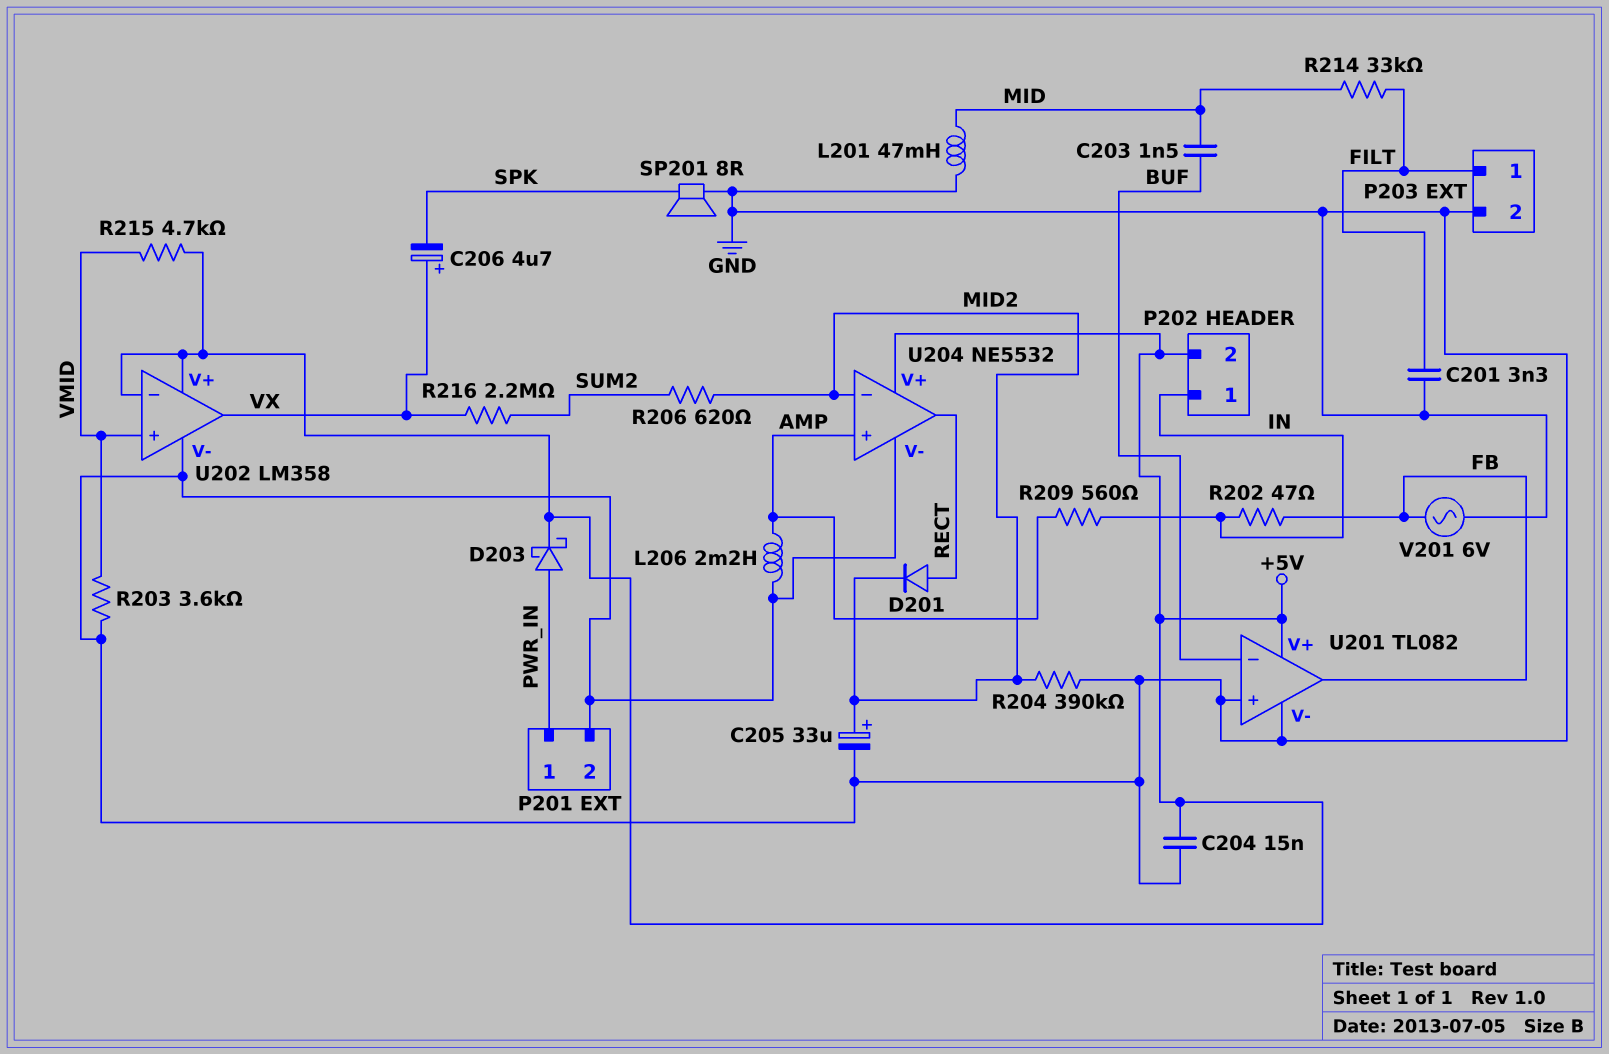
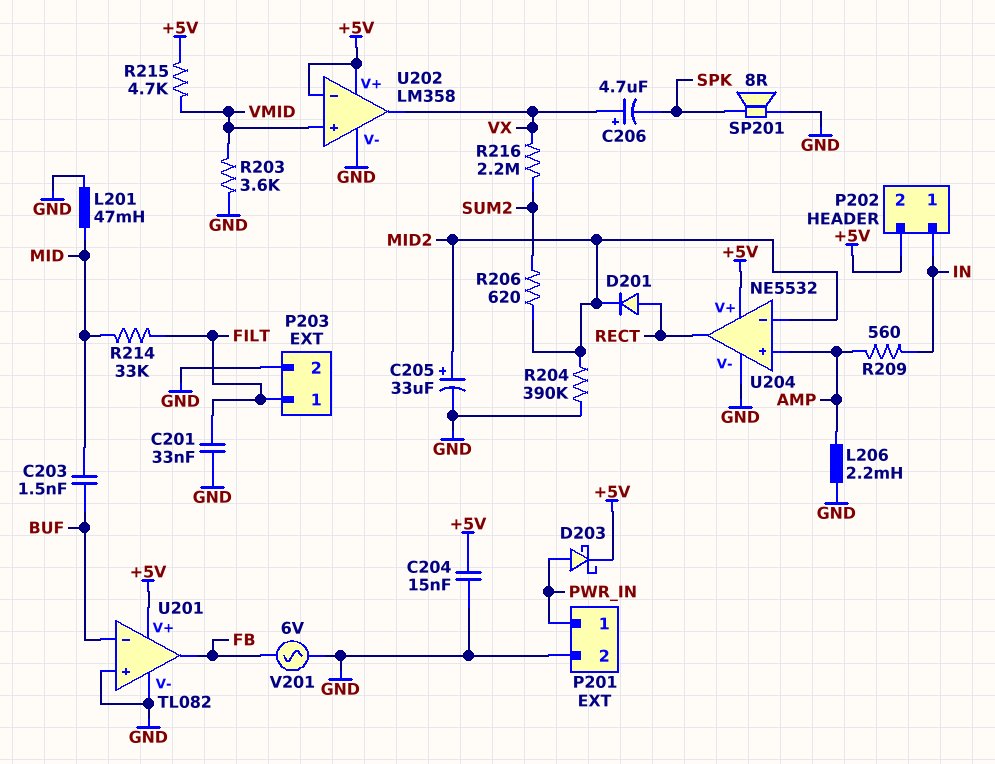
C201: 3.3nF (FILT, GND) -> 33nF (FILT, GND)
R202: 47 (FB, IN) -> none

